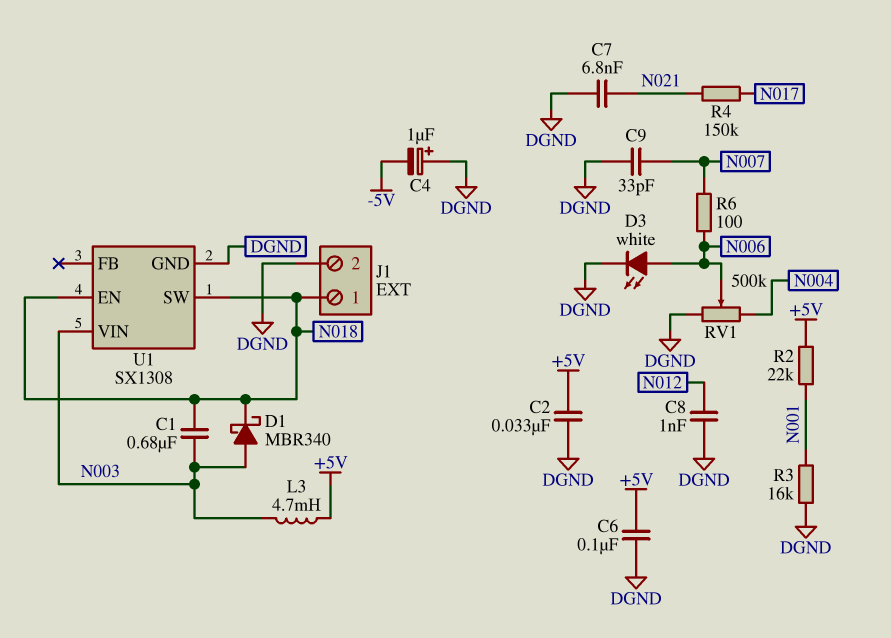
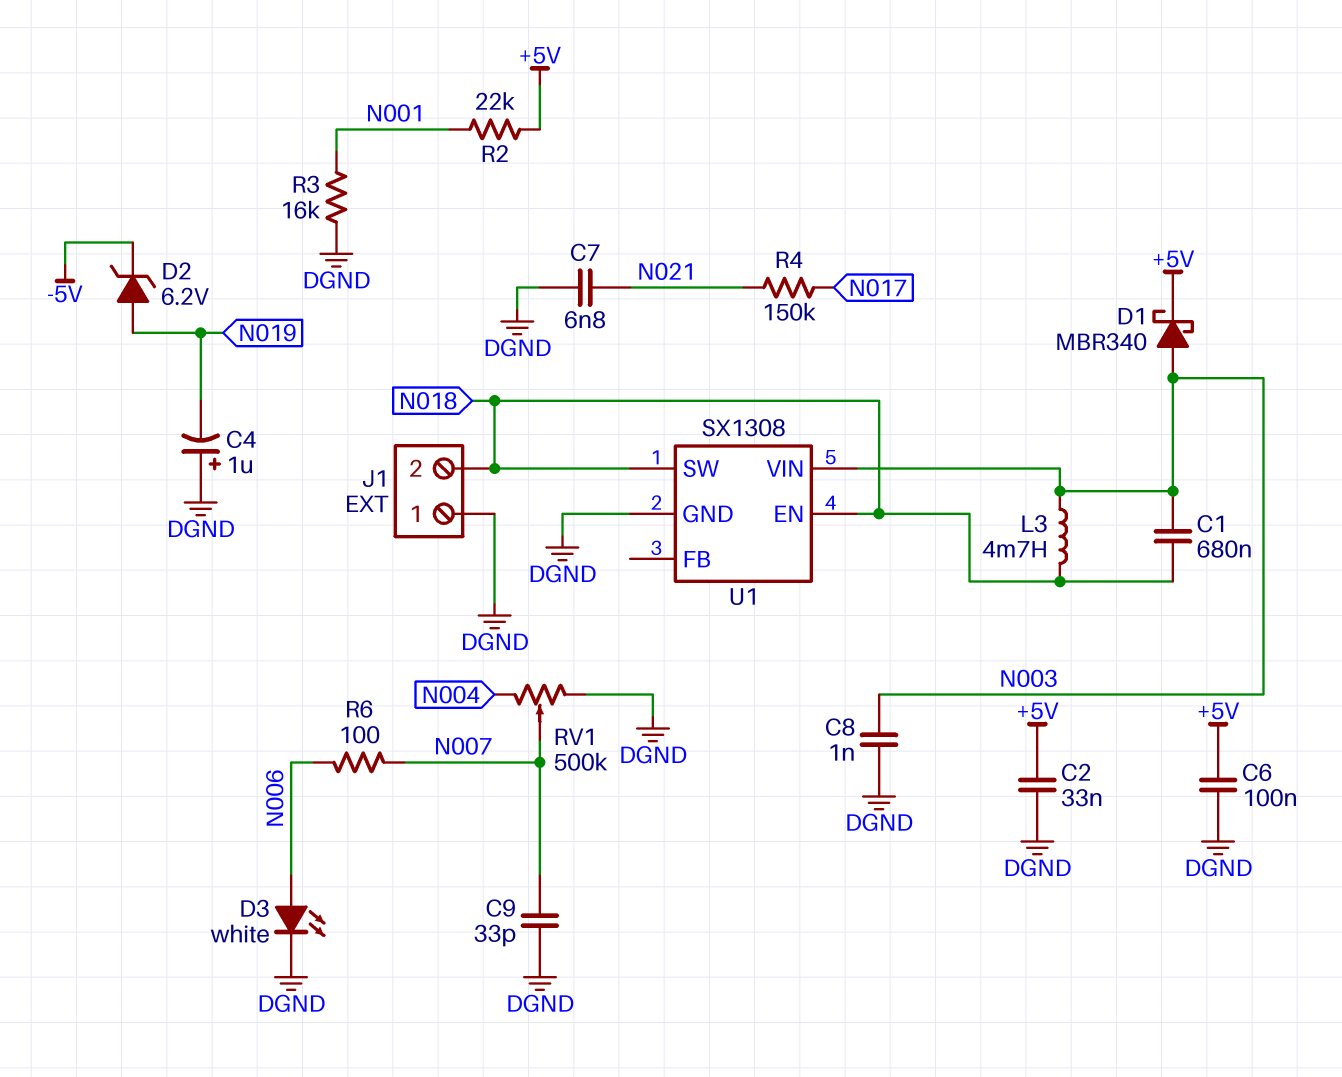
C4: 1uF (plus DGND, minus -5V) -> 1uF (plus DGND, minus N019)
C8: 1nF (DGND, N012) -> 1nF (DGND, N003)
D1: schottky MBR340 (A N003, K N018) -> schottky MBR340 (A N003, K +5V)
D2: none -> zener 6.2V (A N019, K -5V)
J1 pin 1: N018 -> DGND
J1 pin 2: DGND -> N018
L3: 4.7mH (+5V, N003) -> 4.7mH (N003, N018)
RV1: 500k (DGND, N004, wiper N006) -> 500k (DGND, N004, wiper N007)

